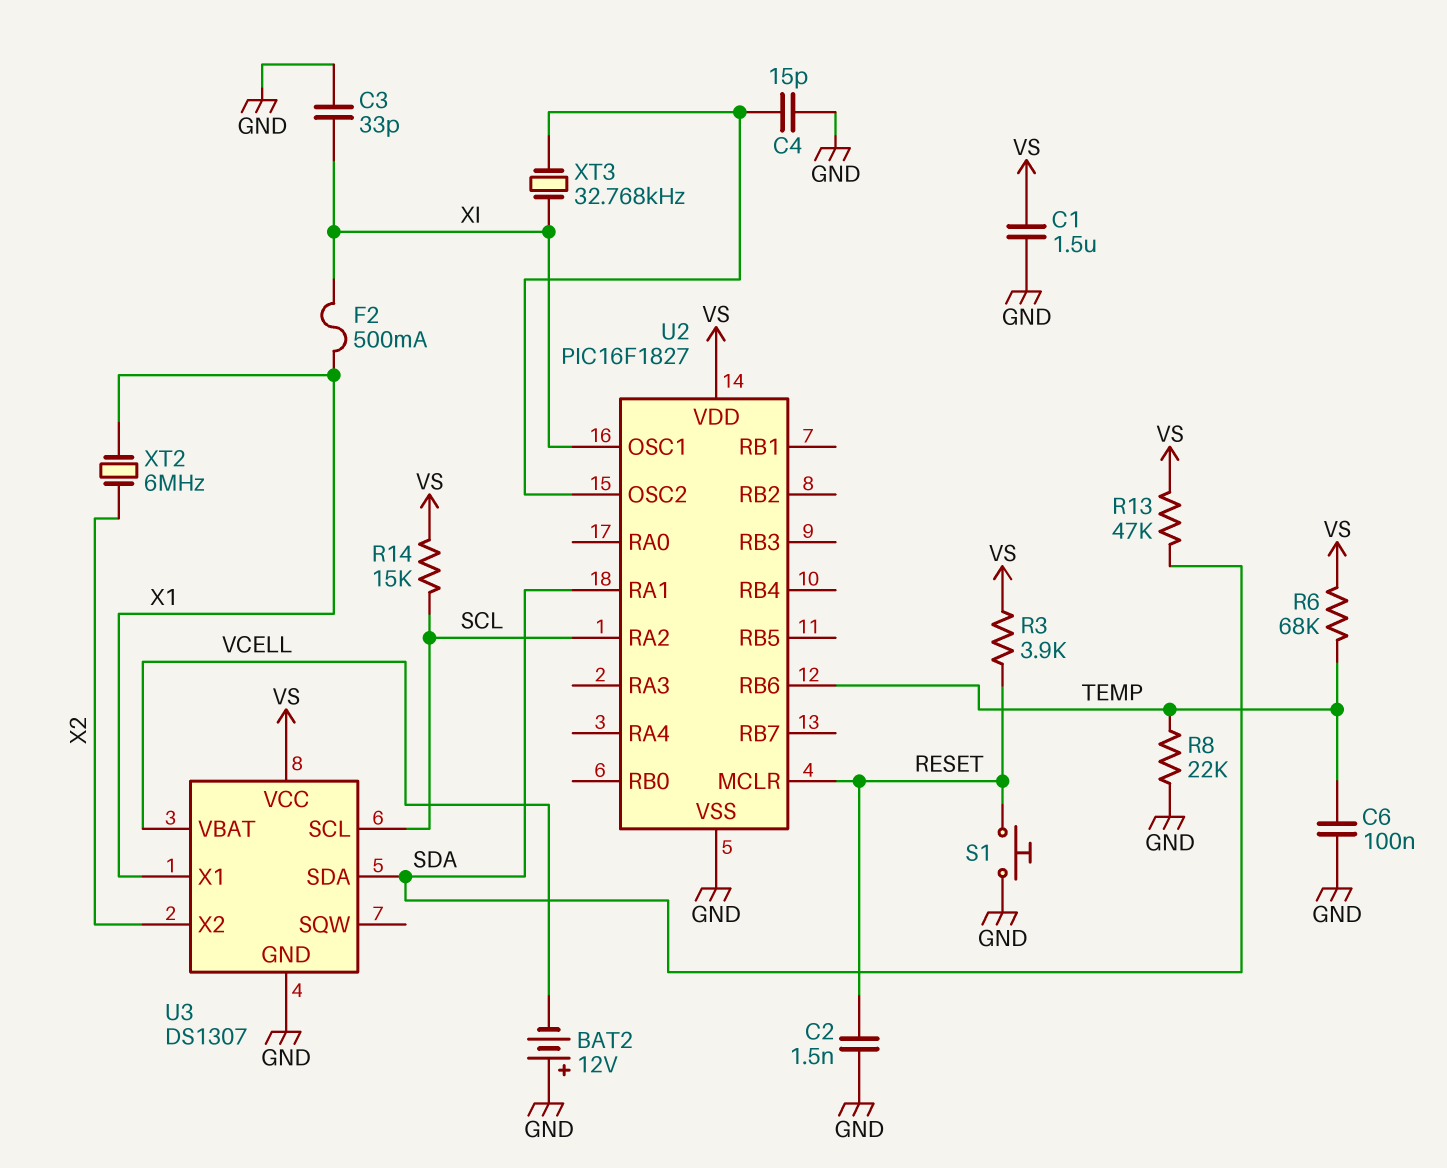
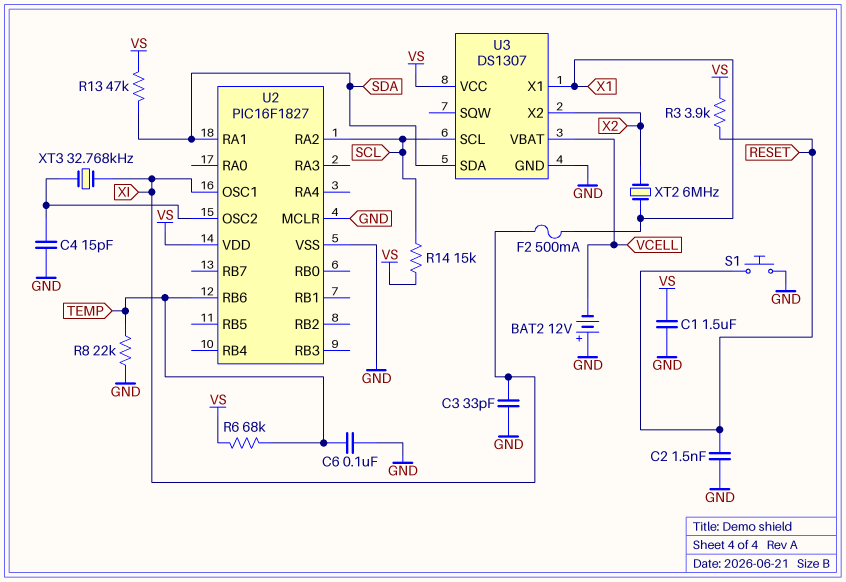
U2 pin MCLR: RESET -> GND

